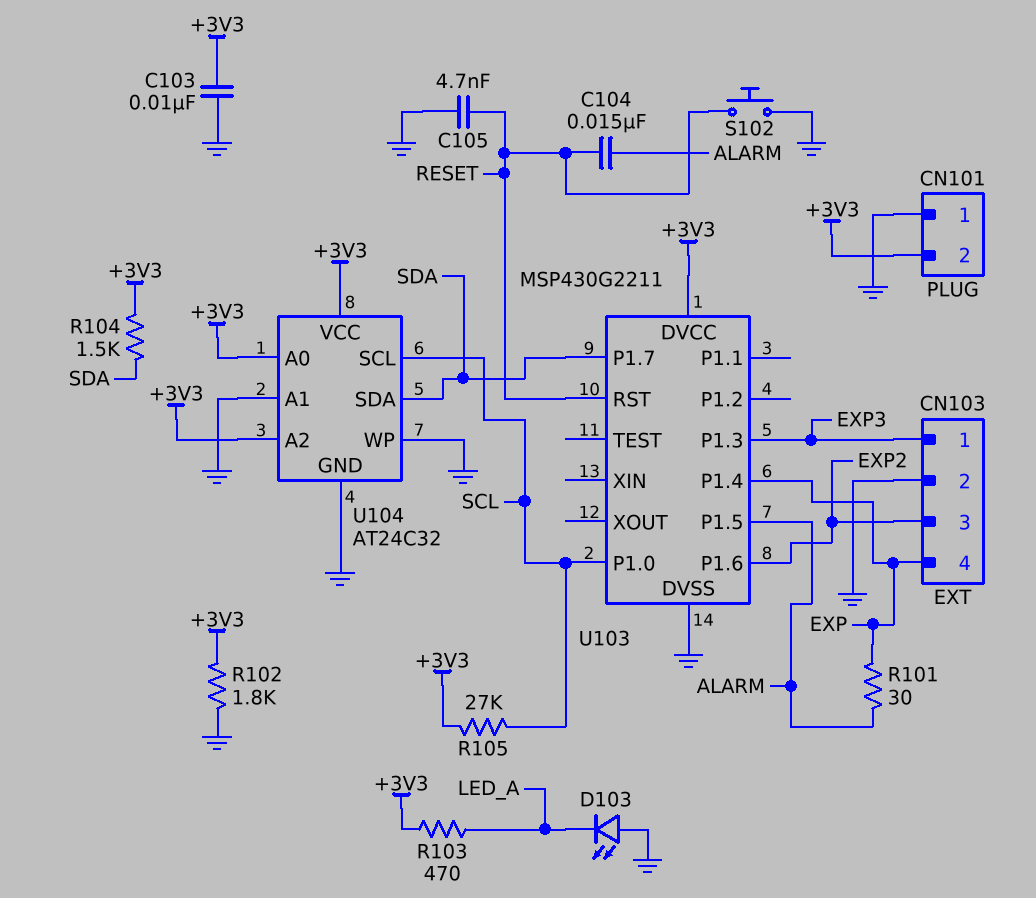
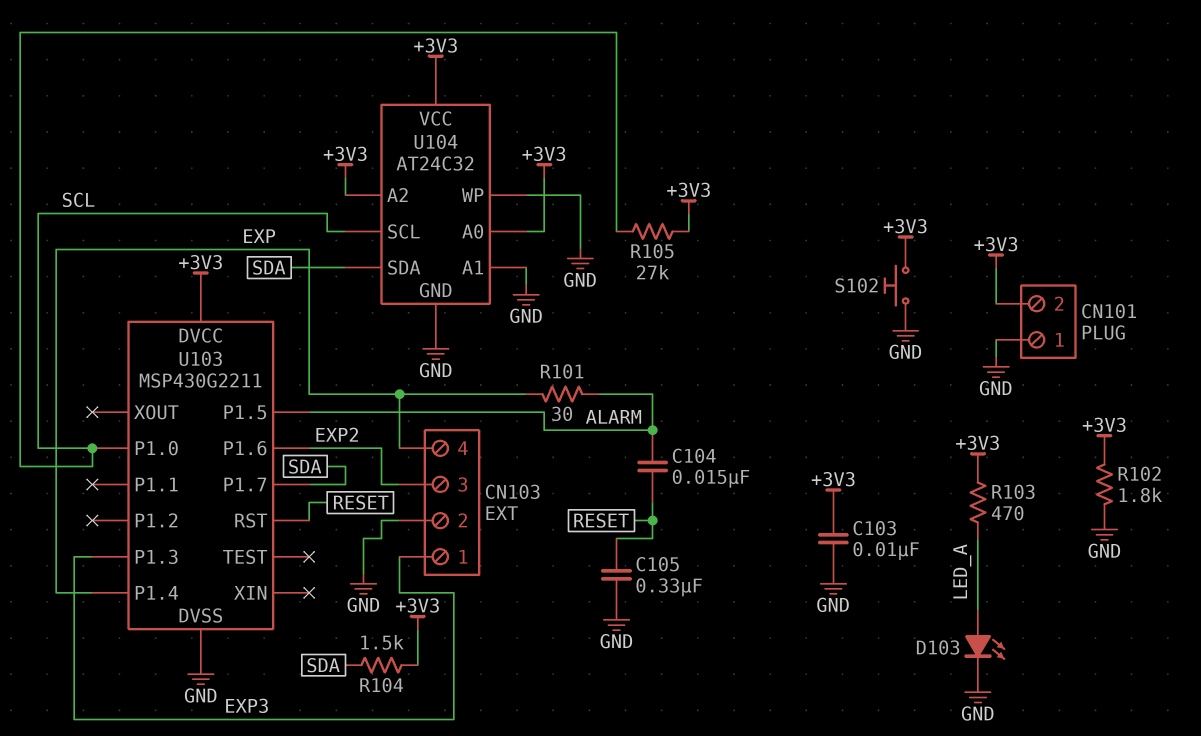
C105: 4.7nF (GND, RESET) -> 330nF (GND, RESET)
D103: LED (A GND, K LED_A) -> LED (A LED_A, K GND)
S102: button (GND, RESET) -> button (+3V3, GND)

